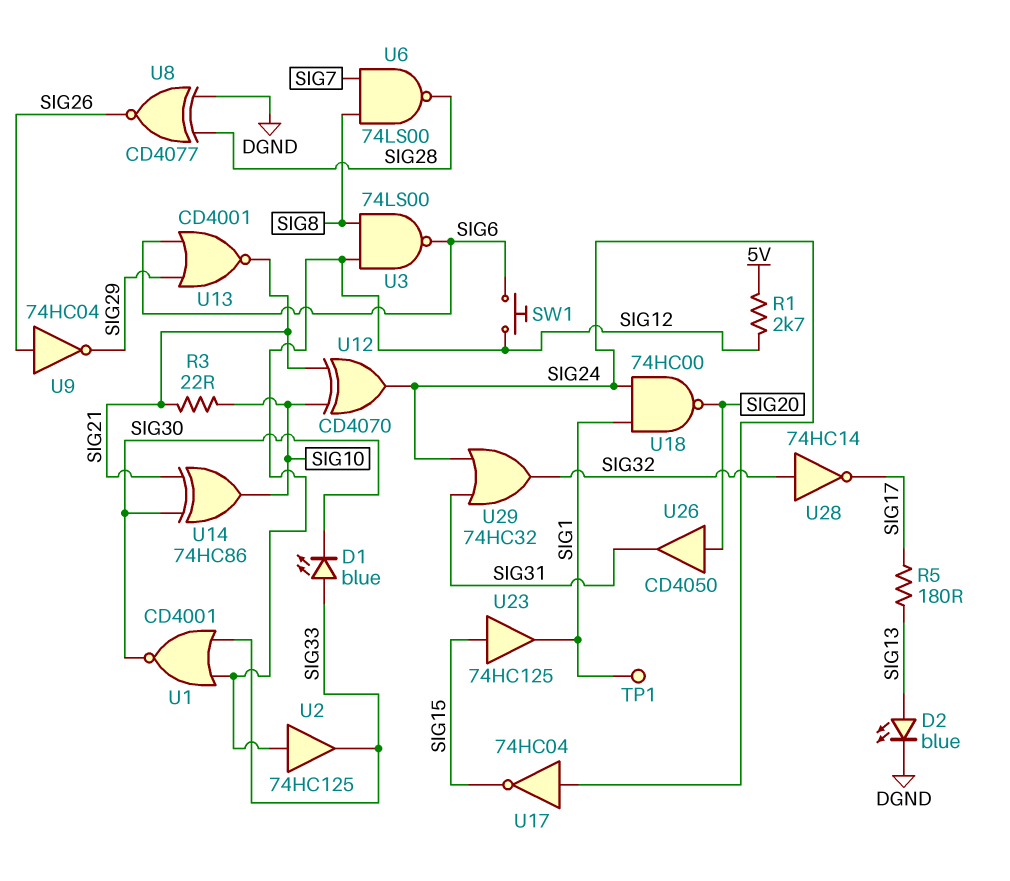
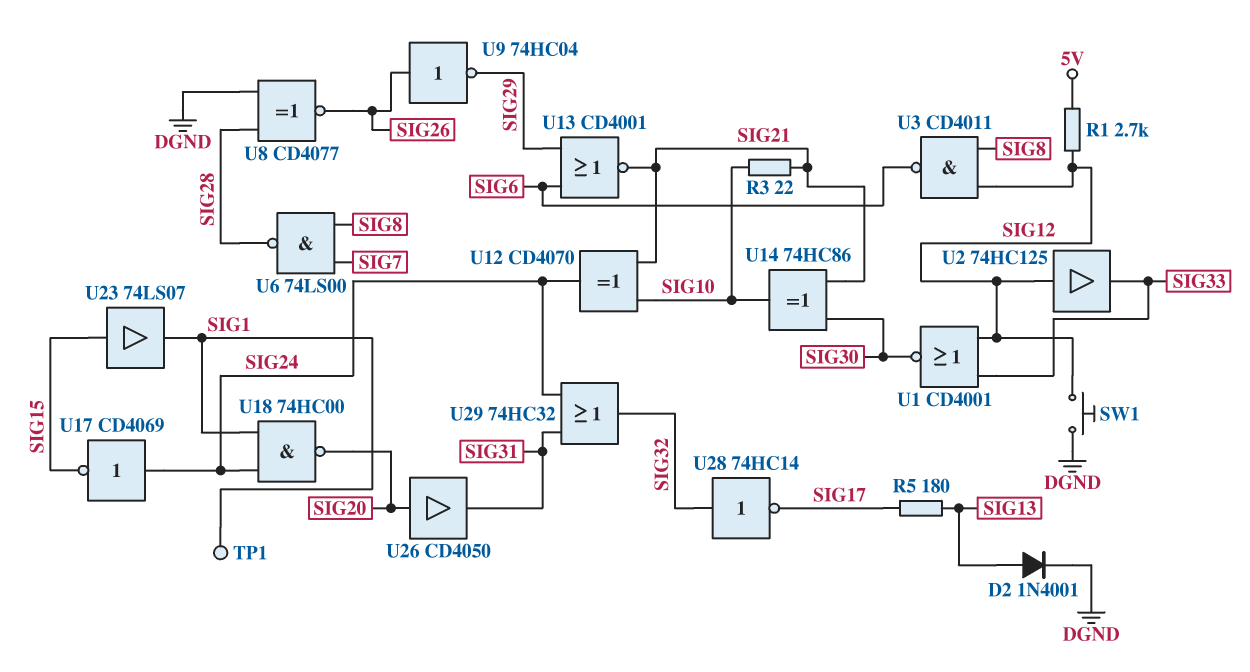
D1: LED blue (A SIG33, K SIG30) -> none
D2: LED blue (A SIG13, K DGND) -> diode 1N4001 (A SIG13, K DGND)
SW1: button (SIG6, SIG12) -> button (DGND, SIG12)
U3: NAND 74LS00 (in SIG8, in SIG12, out SIG6) -> NAND CD4011 (in SIG8, in SIG12, out SIG6)
U17: NOT 74HC04 (in SIG24, out SIG15) -> NOT CD4069 (in SIG24, out SIG15)
U23: buffer 74HC125 (in SIG15, out SIG1) -> buffer 74LS07 (in SIG15, out SIG1)

